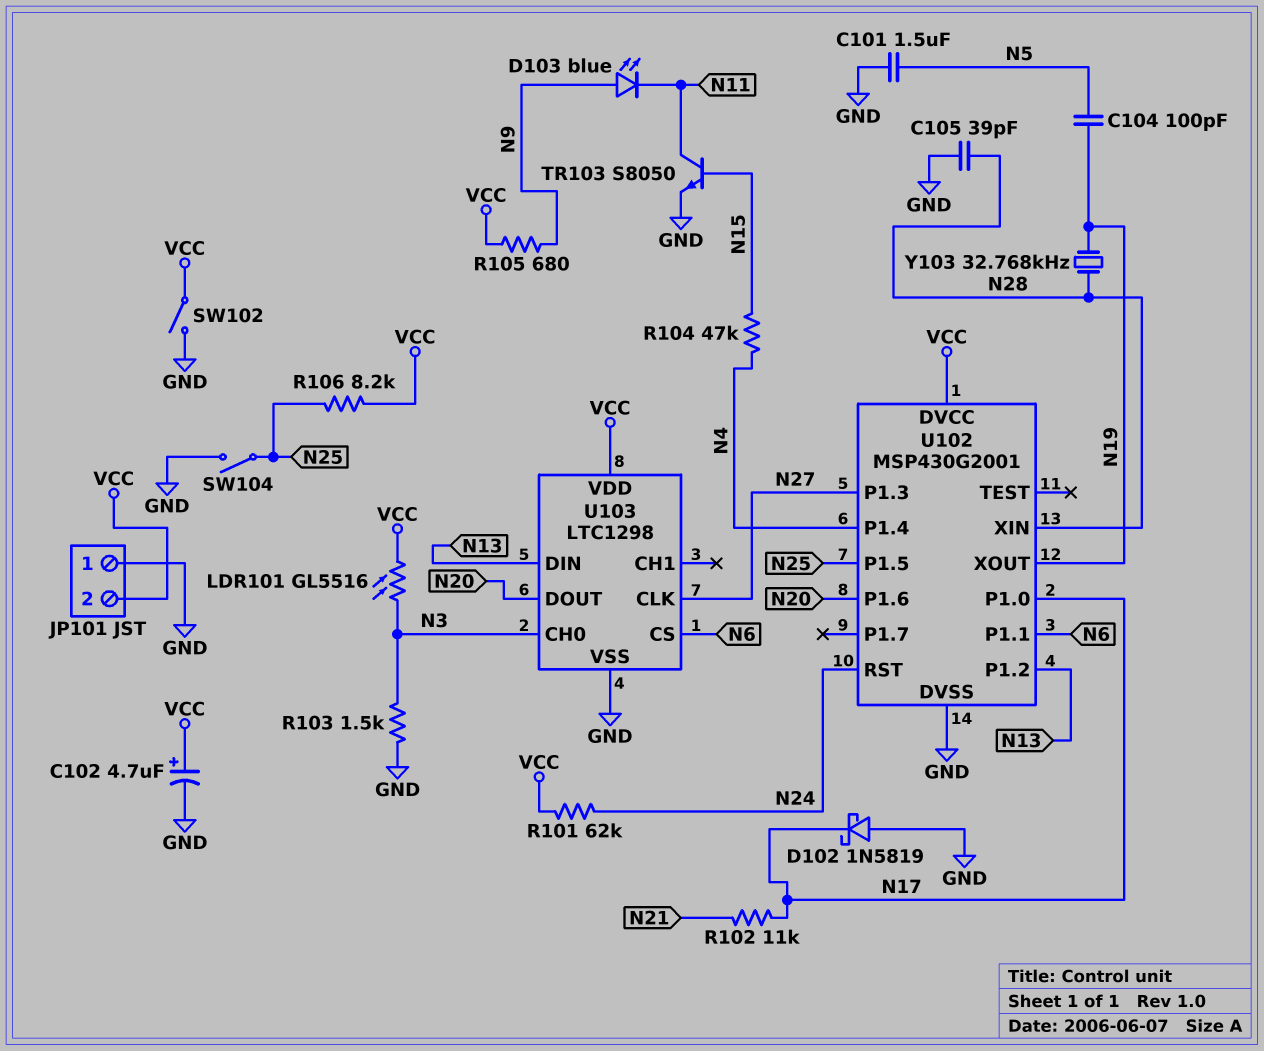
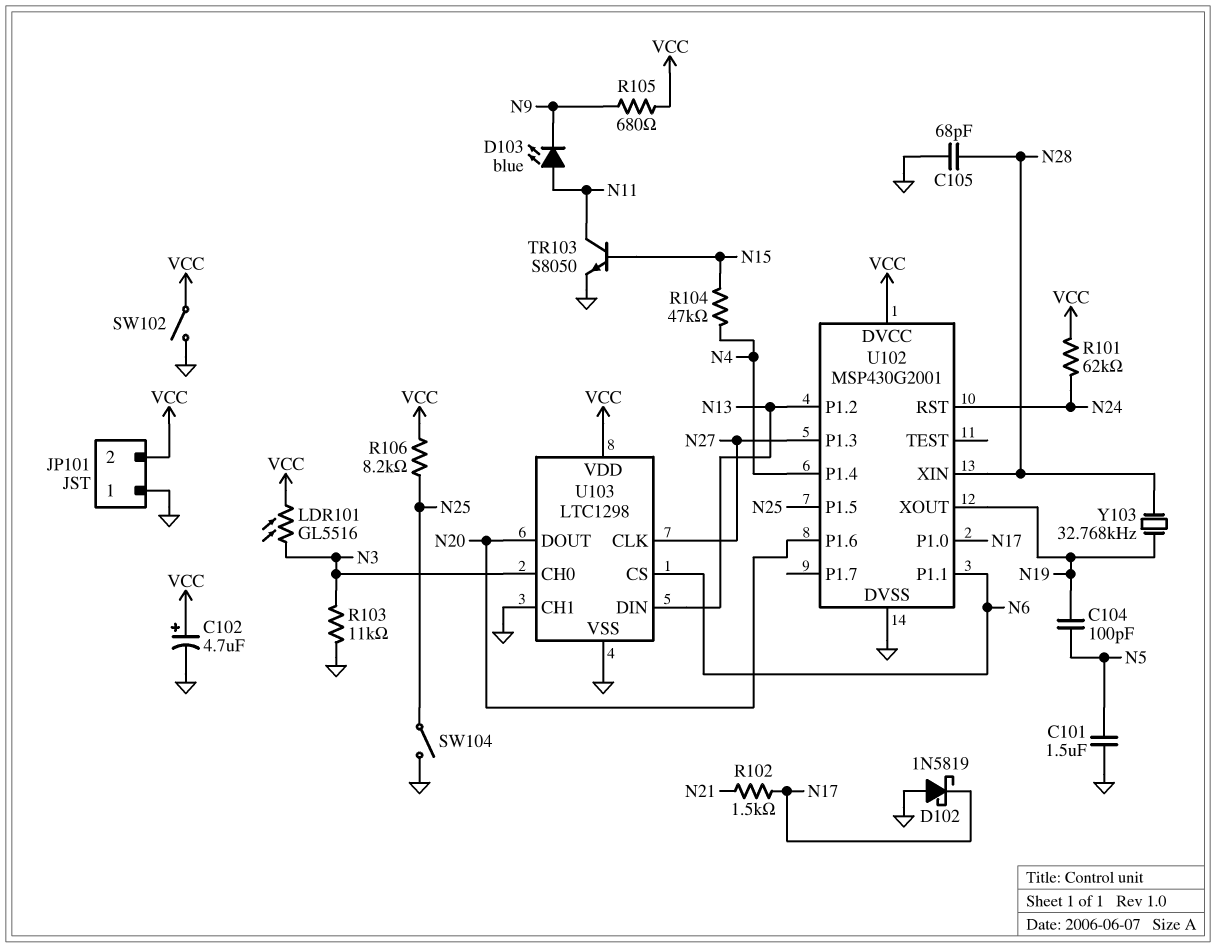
C105: 39pF (GND, N28) -> 68pF (GND, N28)
D103: LED blue (A N9, K N11) -> LED blue (A N11, K N9)
R102: 11k (N17, N21) -> 1.5k (N17, N21)
R103: 1.5k (GND, N3) -> 11k (GND, N3)
U103 pin CH1: none -> GND

